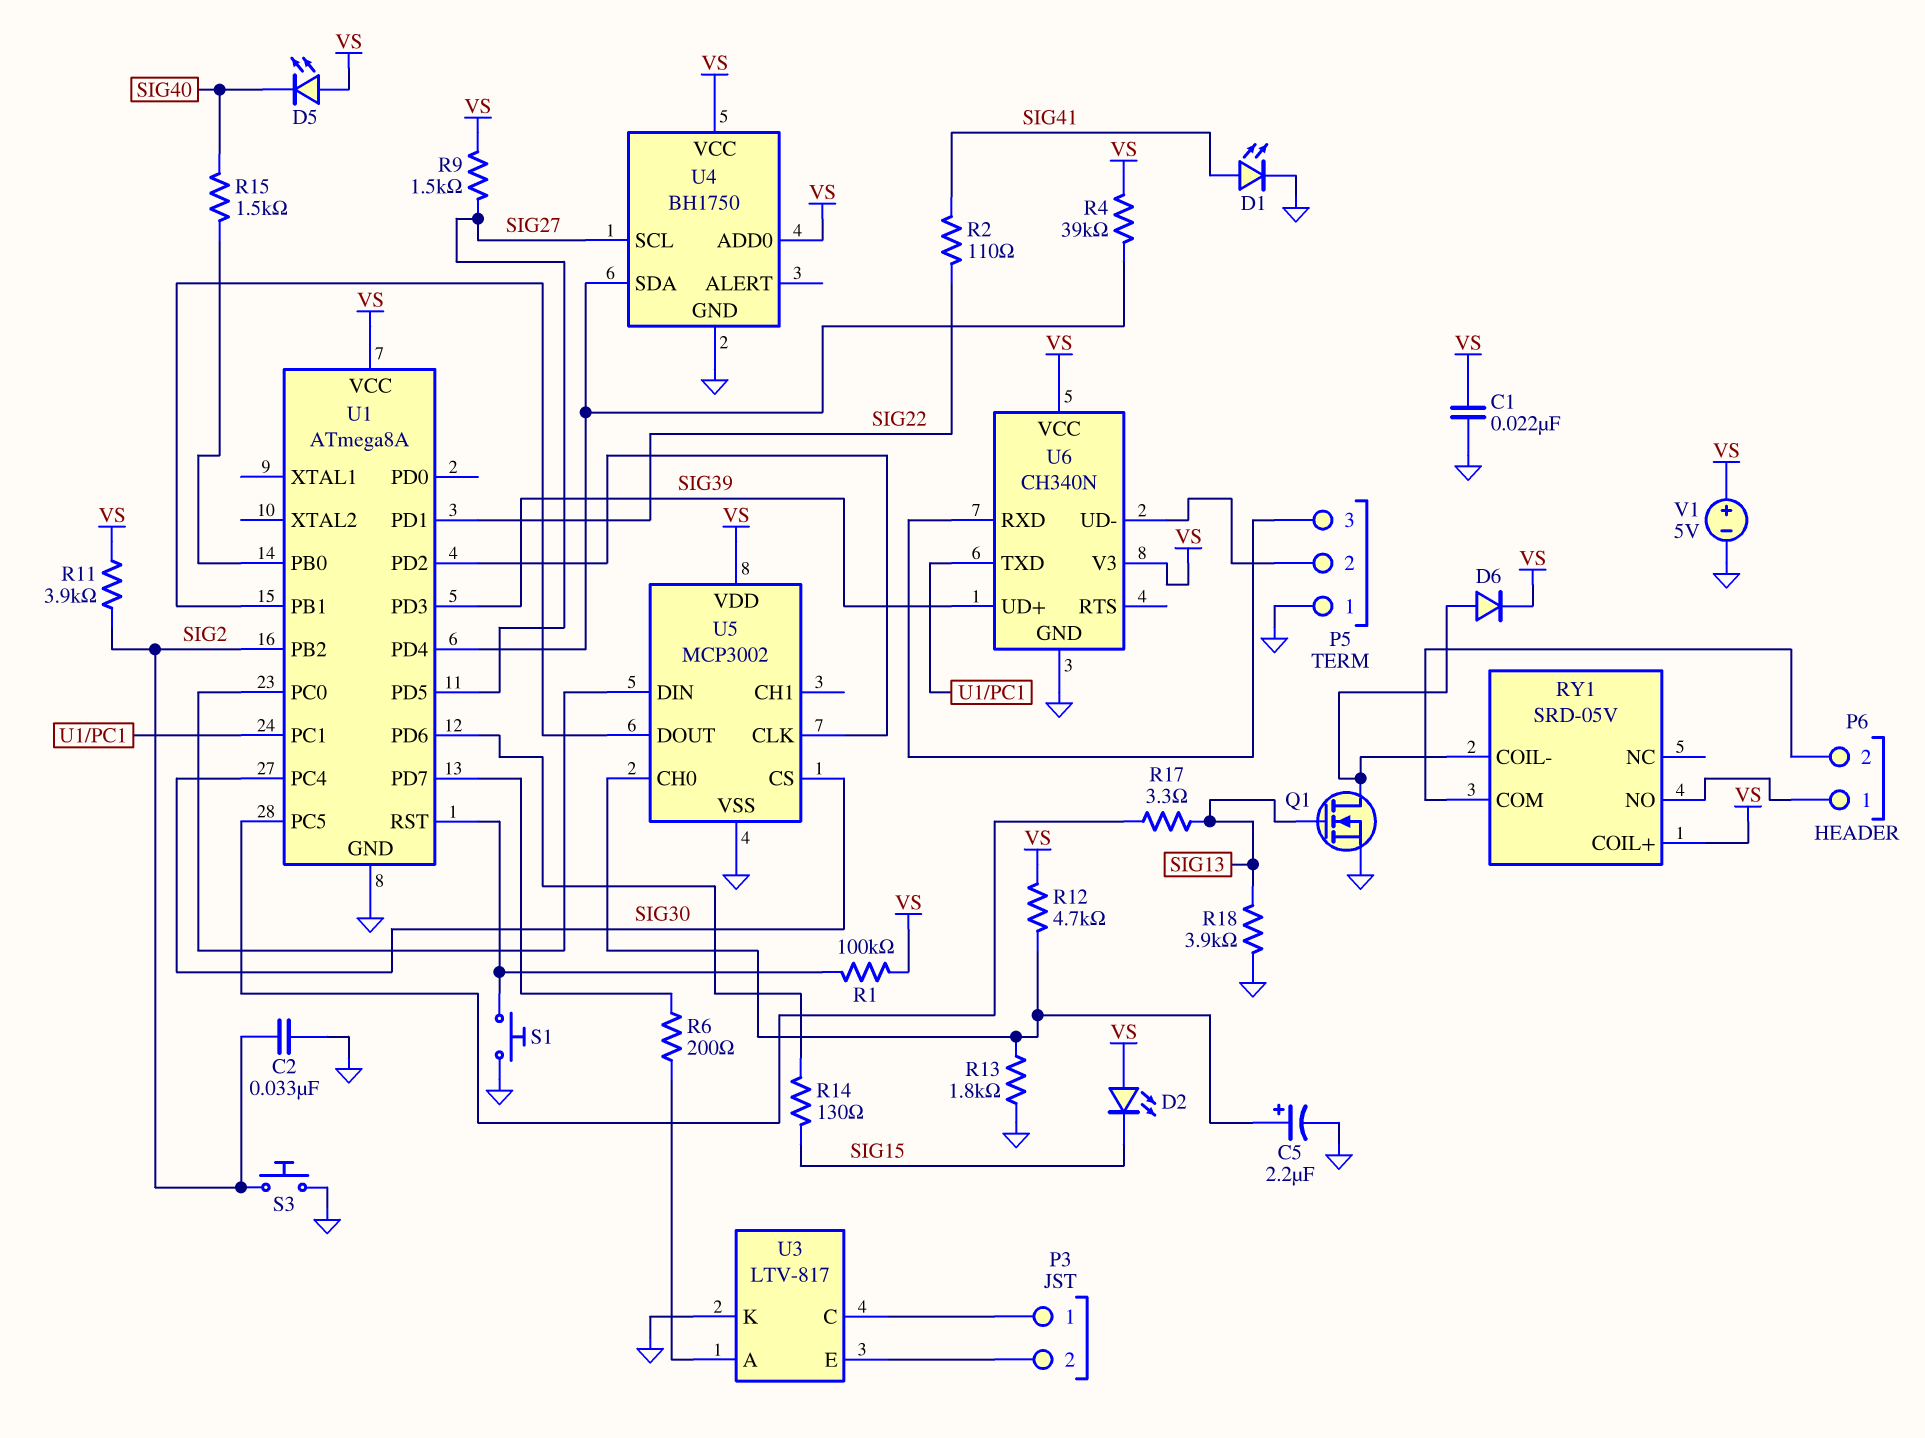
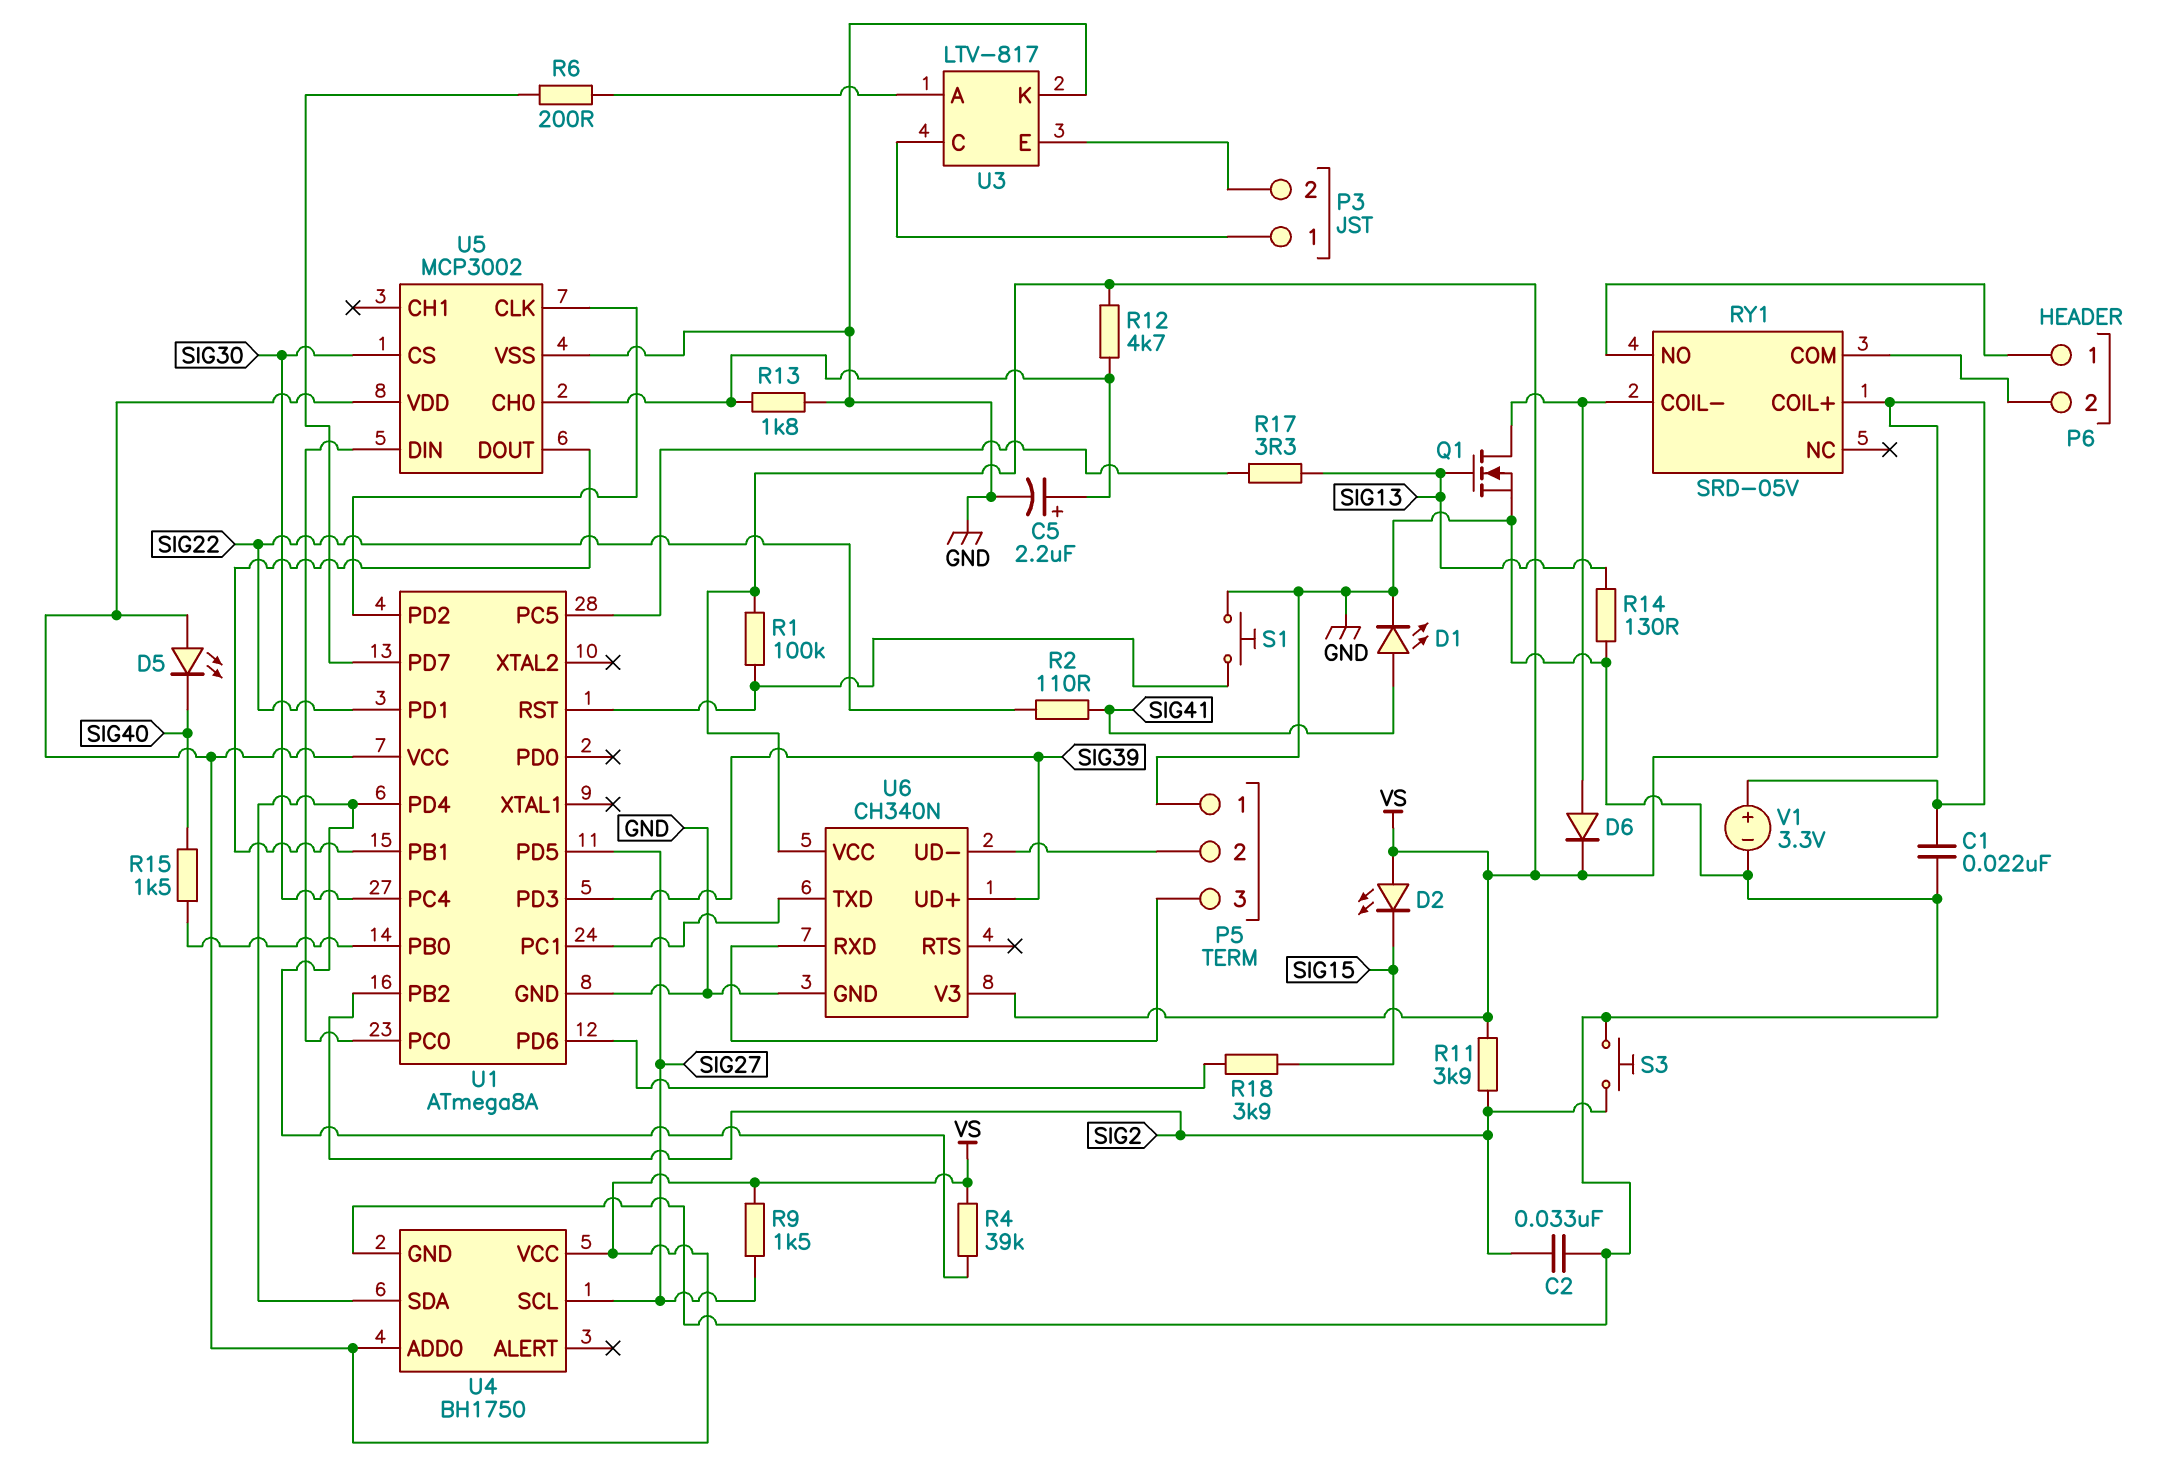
R14: 130 (SIG15, U1/PD6) -> 130 (GND, SIG13)
R18: 3.9k (GND, SIG13) -> 3.9k (SIG15, U1/PD6)
V1: 5V (plus VS, minus GND) -> 3.3V (plus VS, minus GND)

